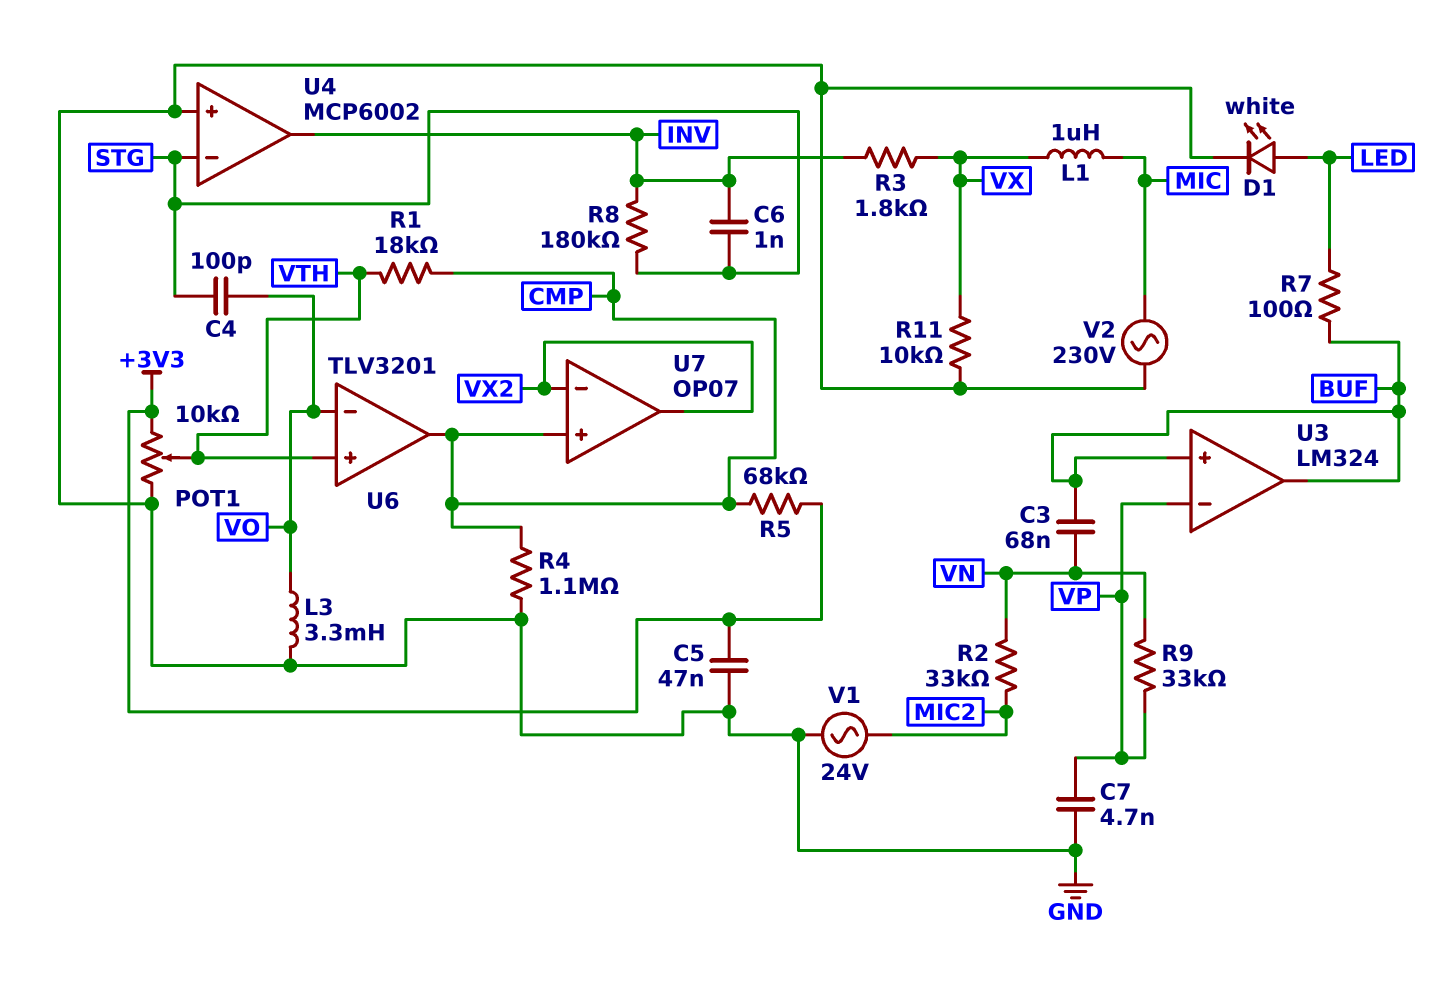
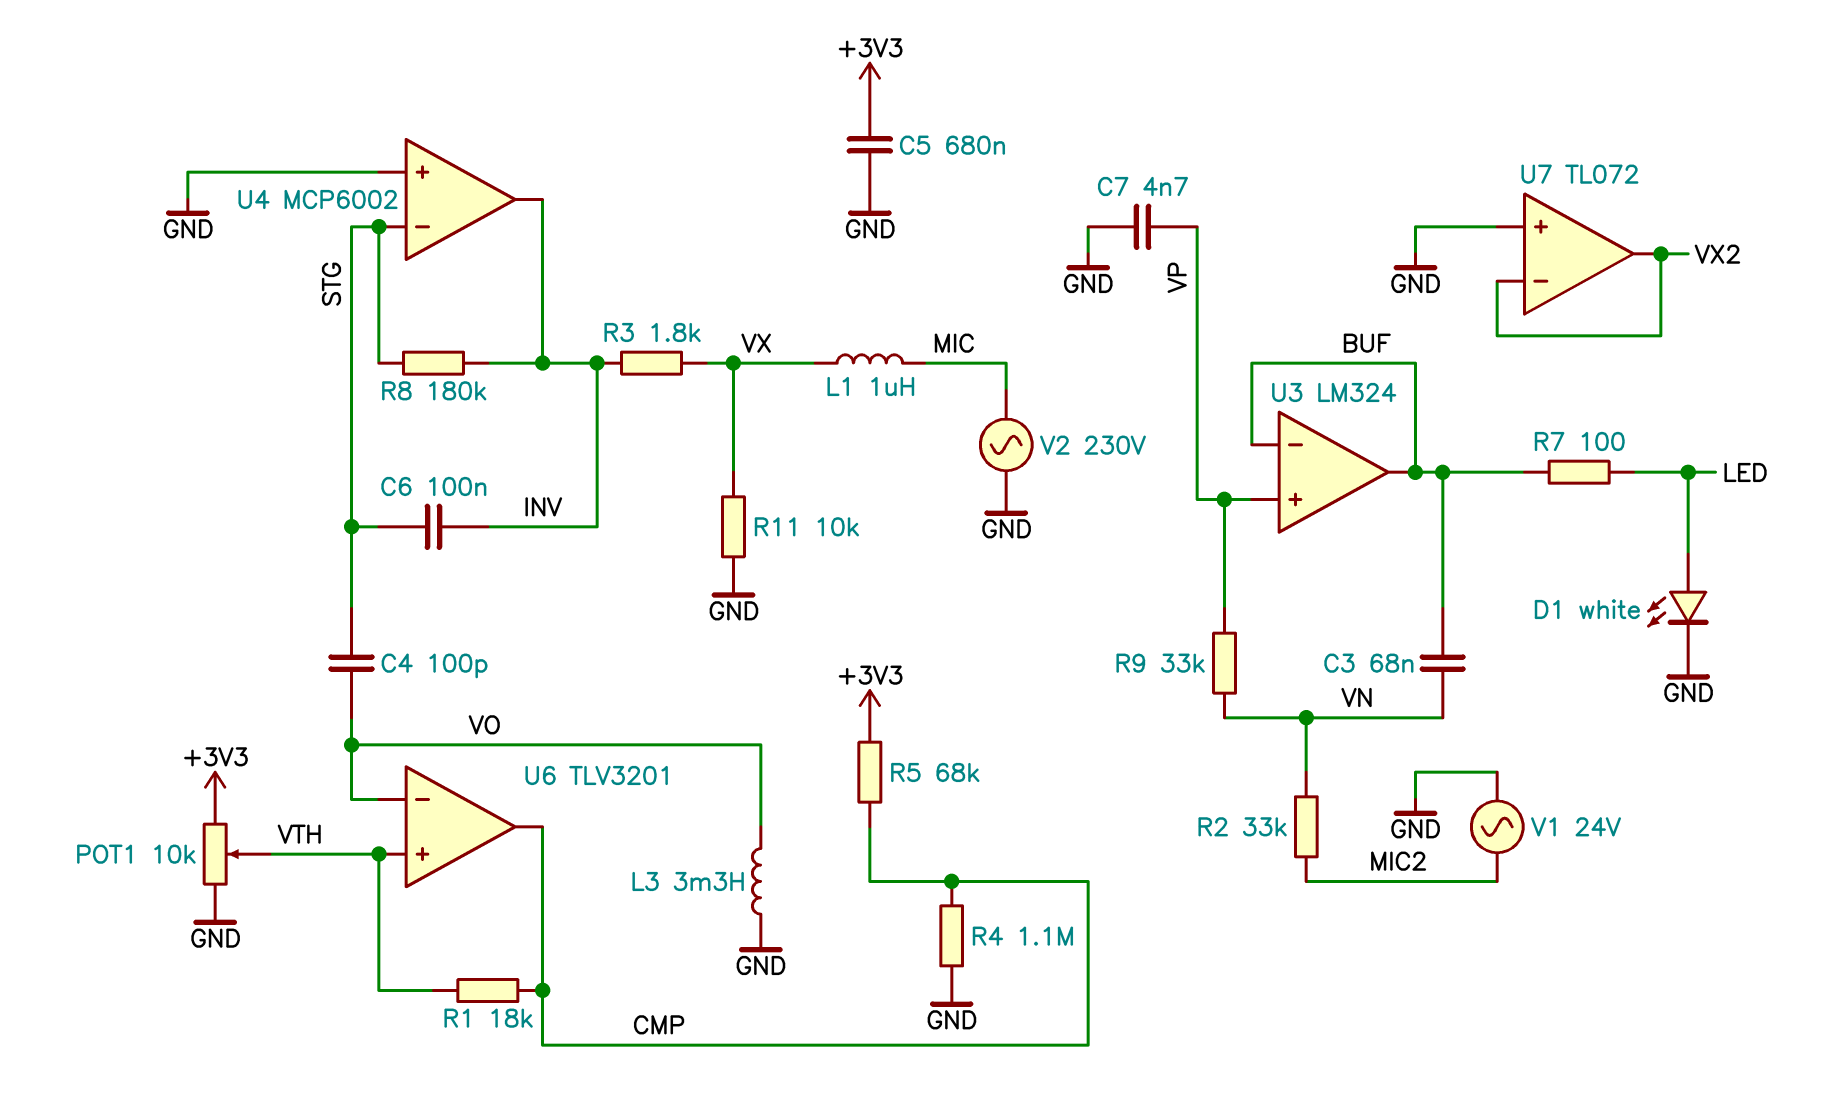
C5: 47nF (+3V3, GND) -> 680nF (+3V3, GND)
C6: 1nF (INV, STG) -> 100nF (INV, STG)
U3 pin in+: BUF -> VP
U3 pin in-: VP -> BUF
U7: OP07 -> TL072
U7 pin in+: CMP -> GND

